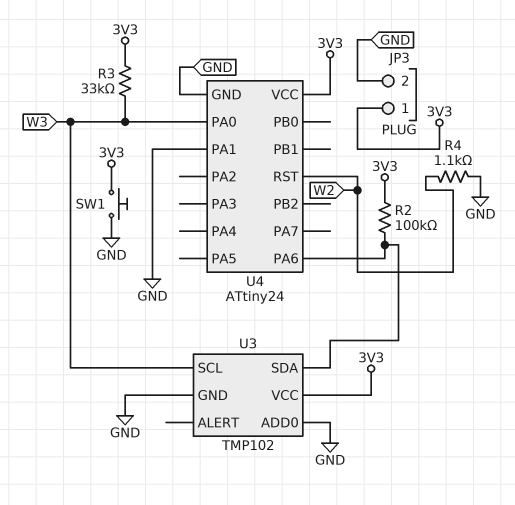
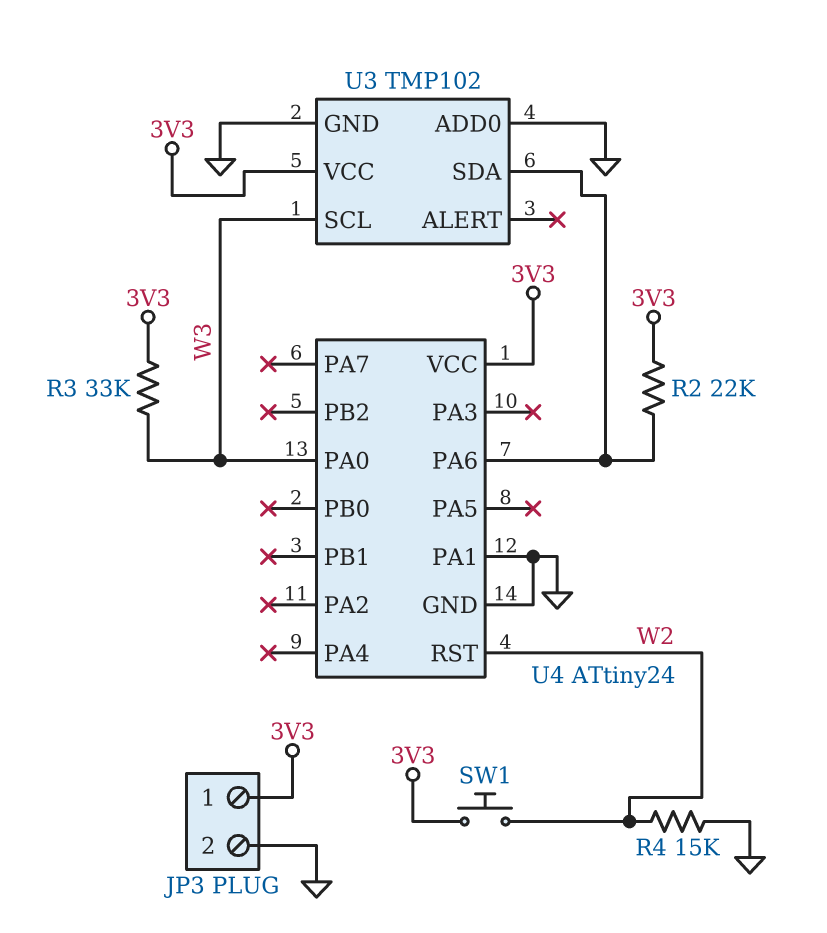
R2: 100k (3V3, U3/SDA) -> 22k (3V3, U3/SDA)
R4: 1.1k (GND, W2) -> 15k (GND, W2)
SW1: button (3V3, GND) -> button (3V3, W2)

